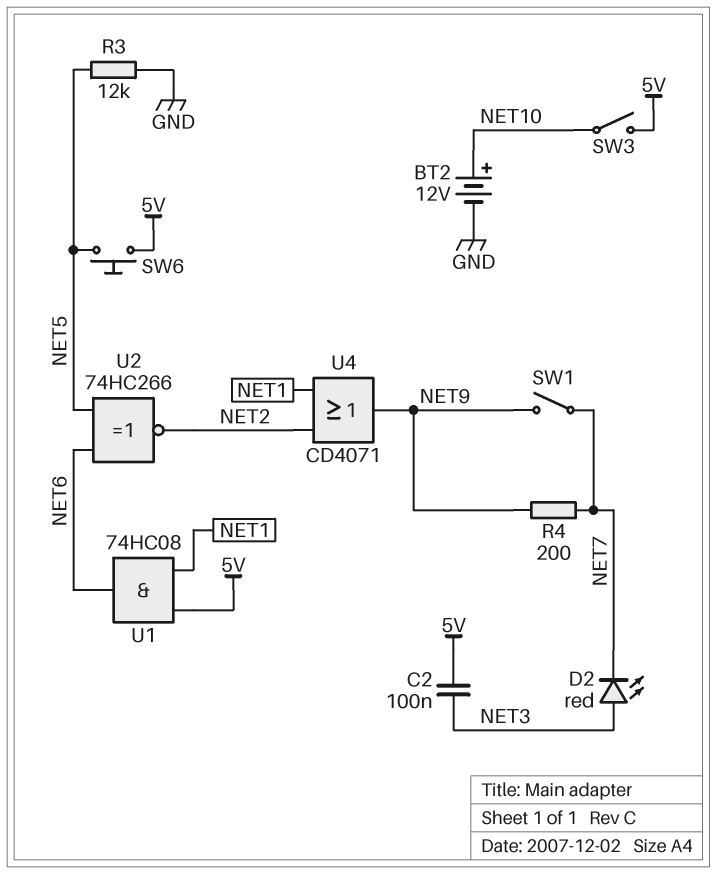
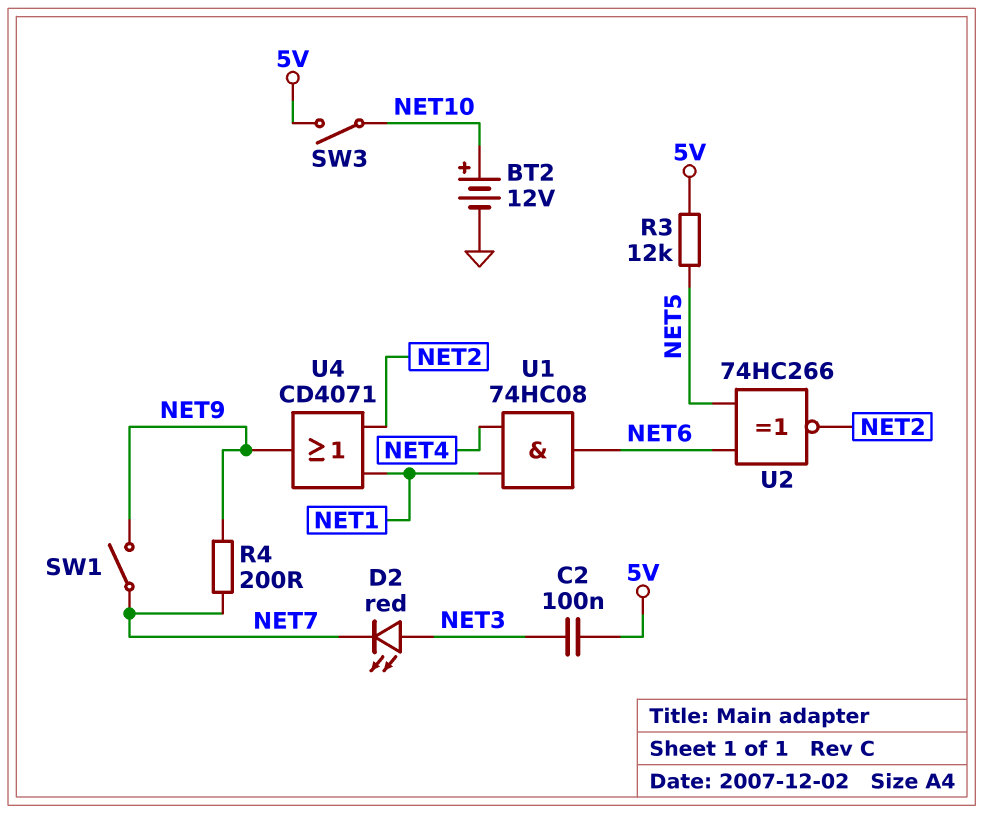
R3: 12k (GND, NET5) -> 12k (5V, NET5)
SW6: button (5V, NET5) -> none
U1: AND 74HC08 (in 5V, in NET1, out NET6) -> AND 74HC08 (in NET1, in NET4, out NET6)

